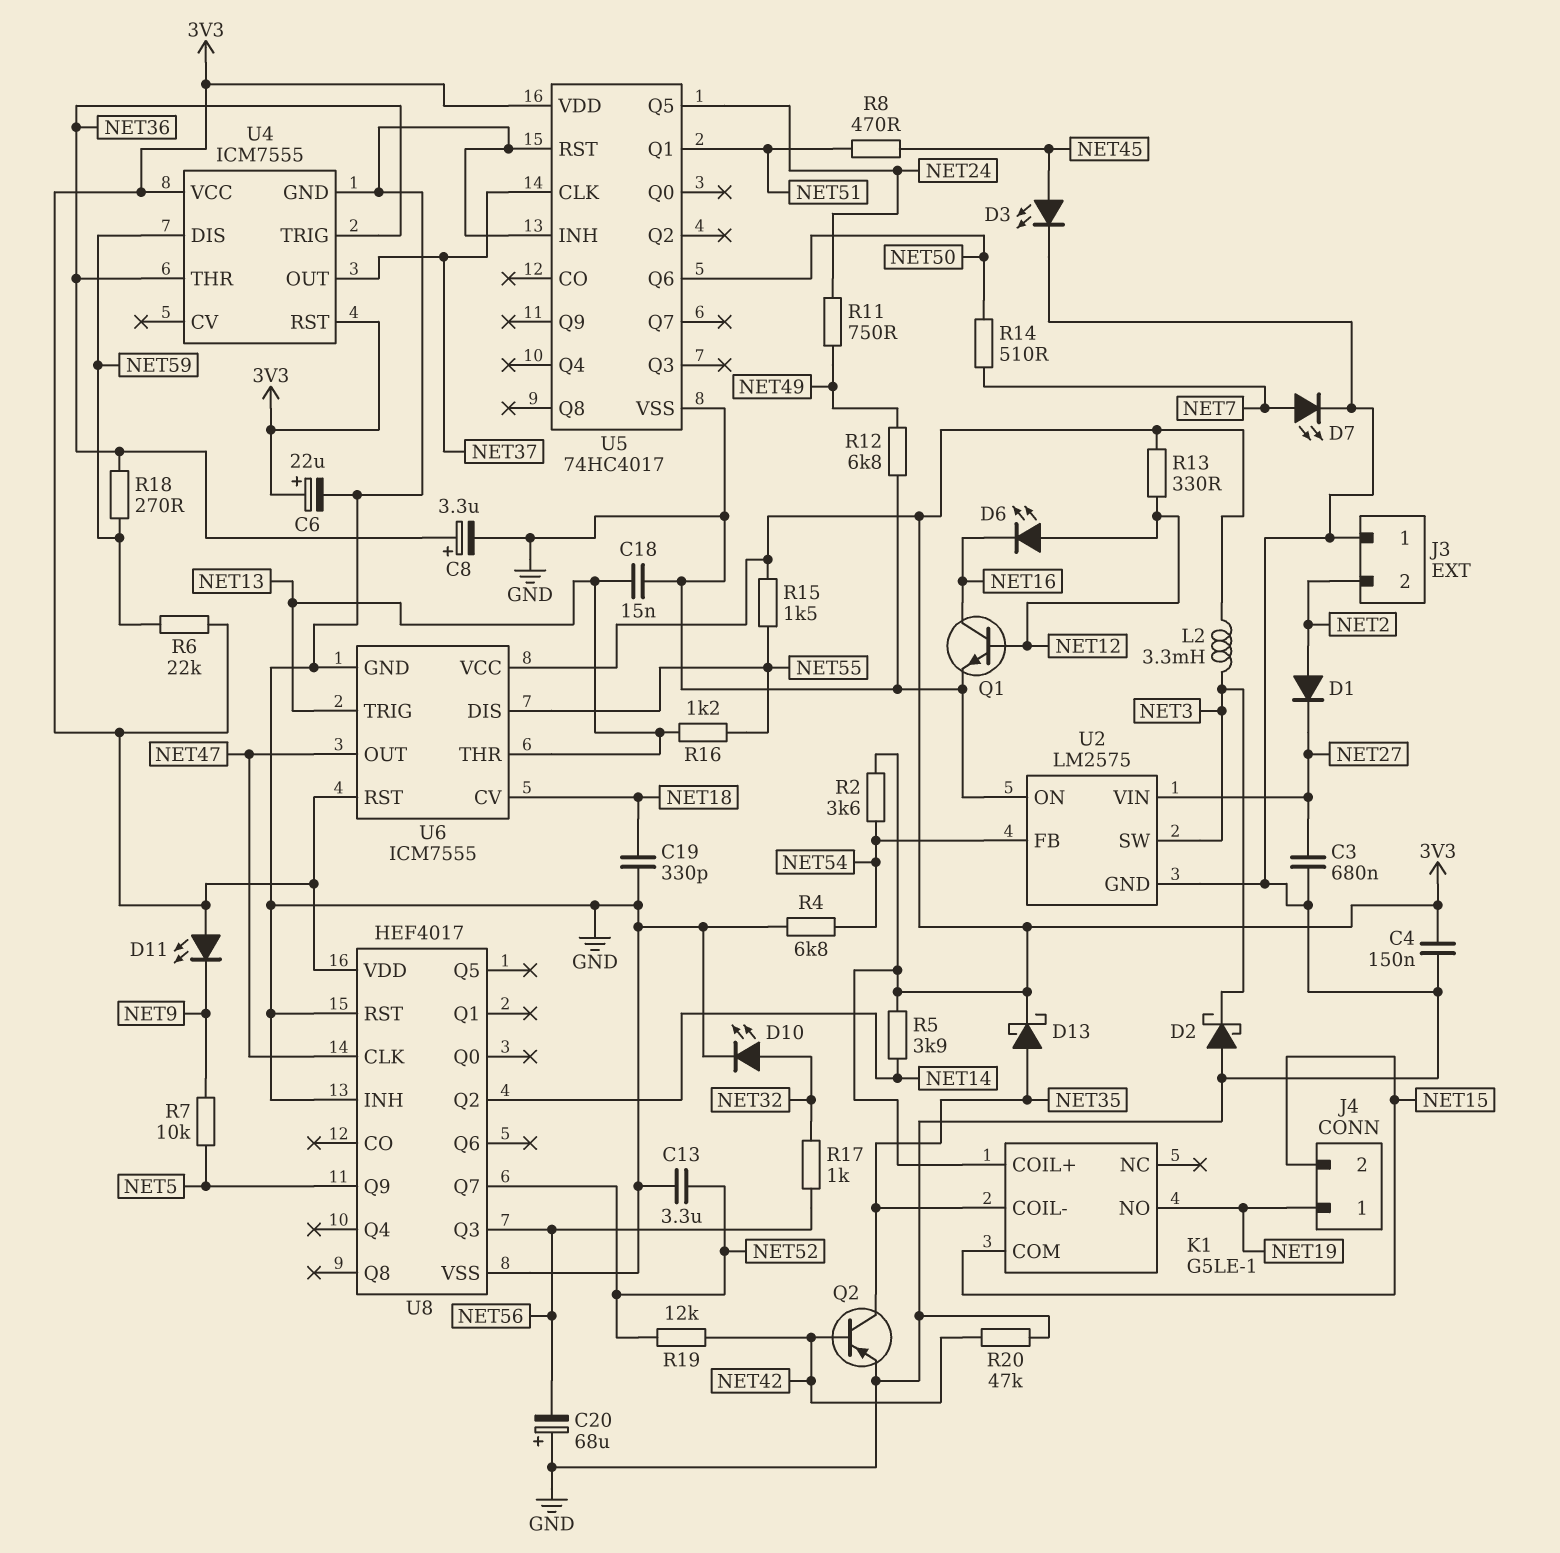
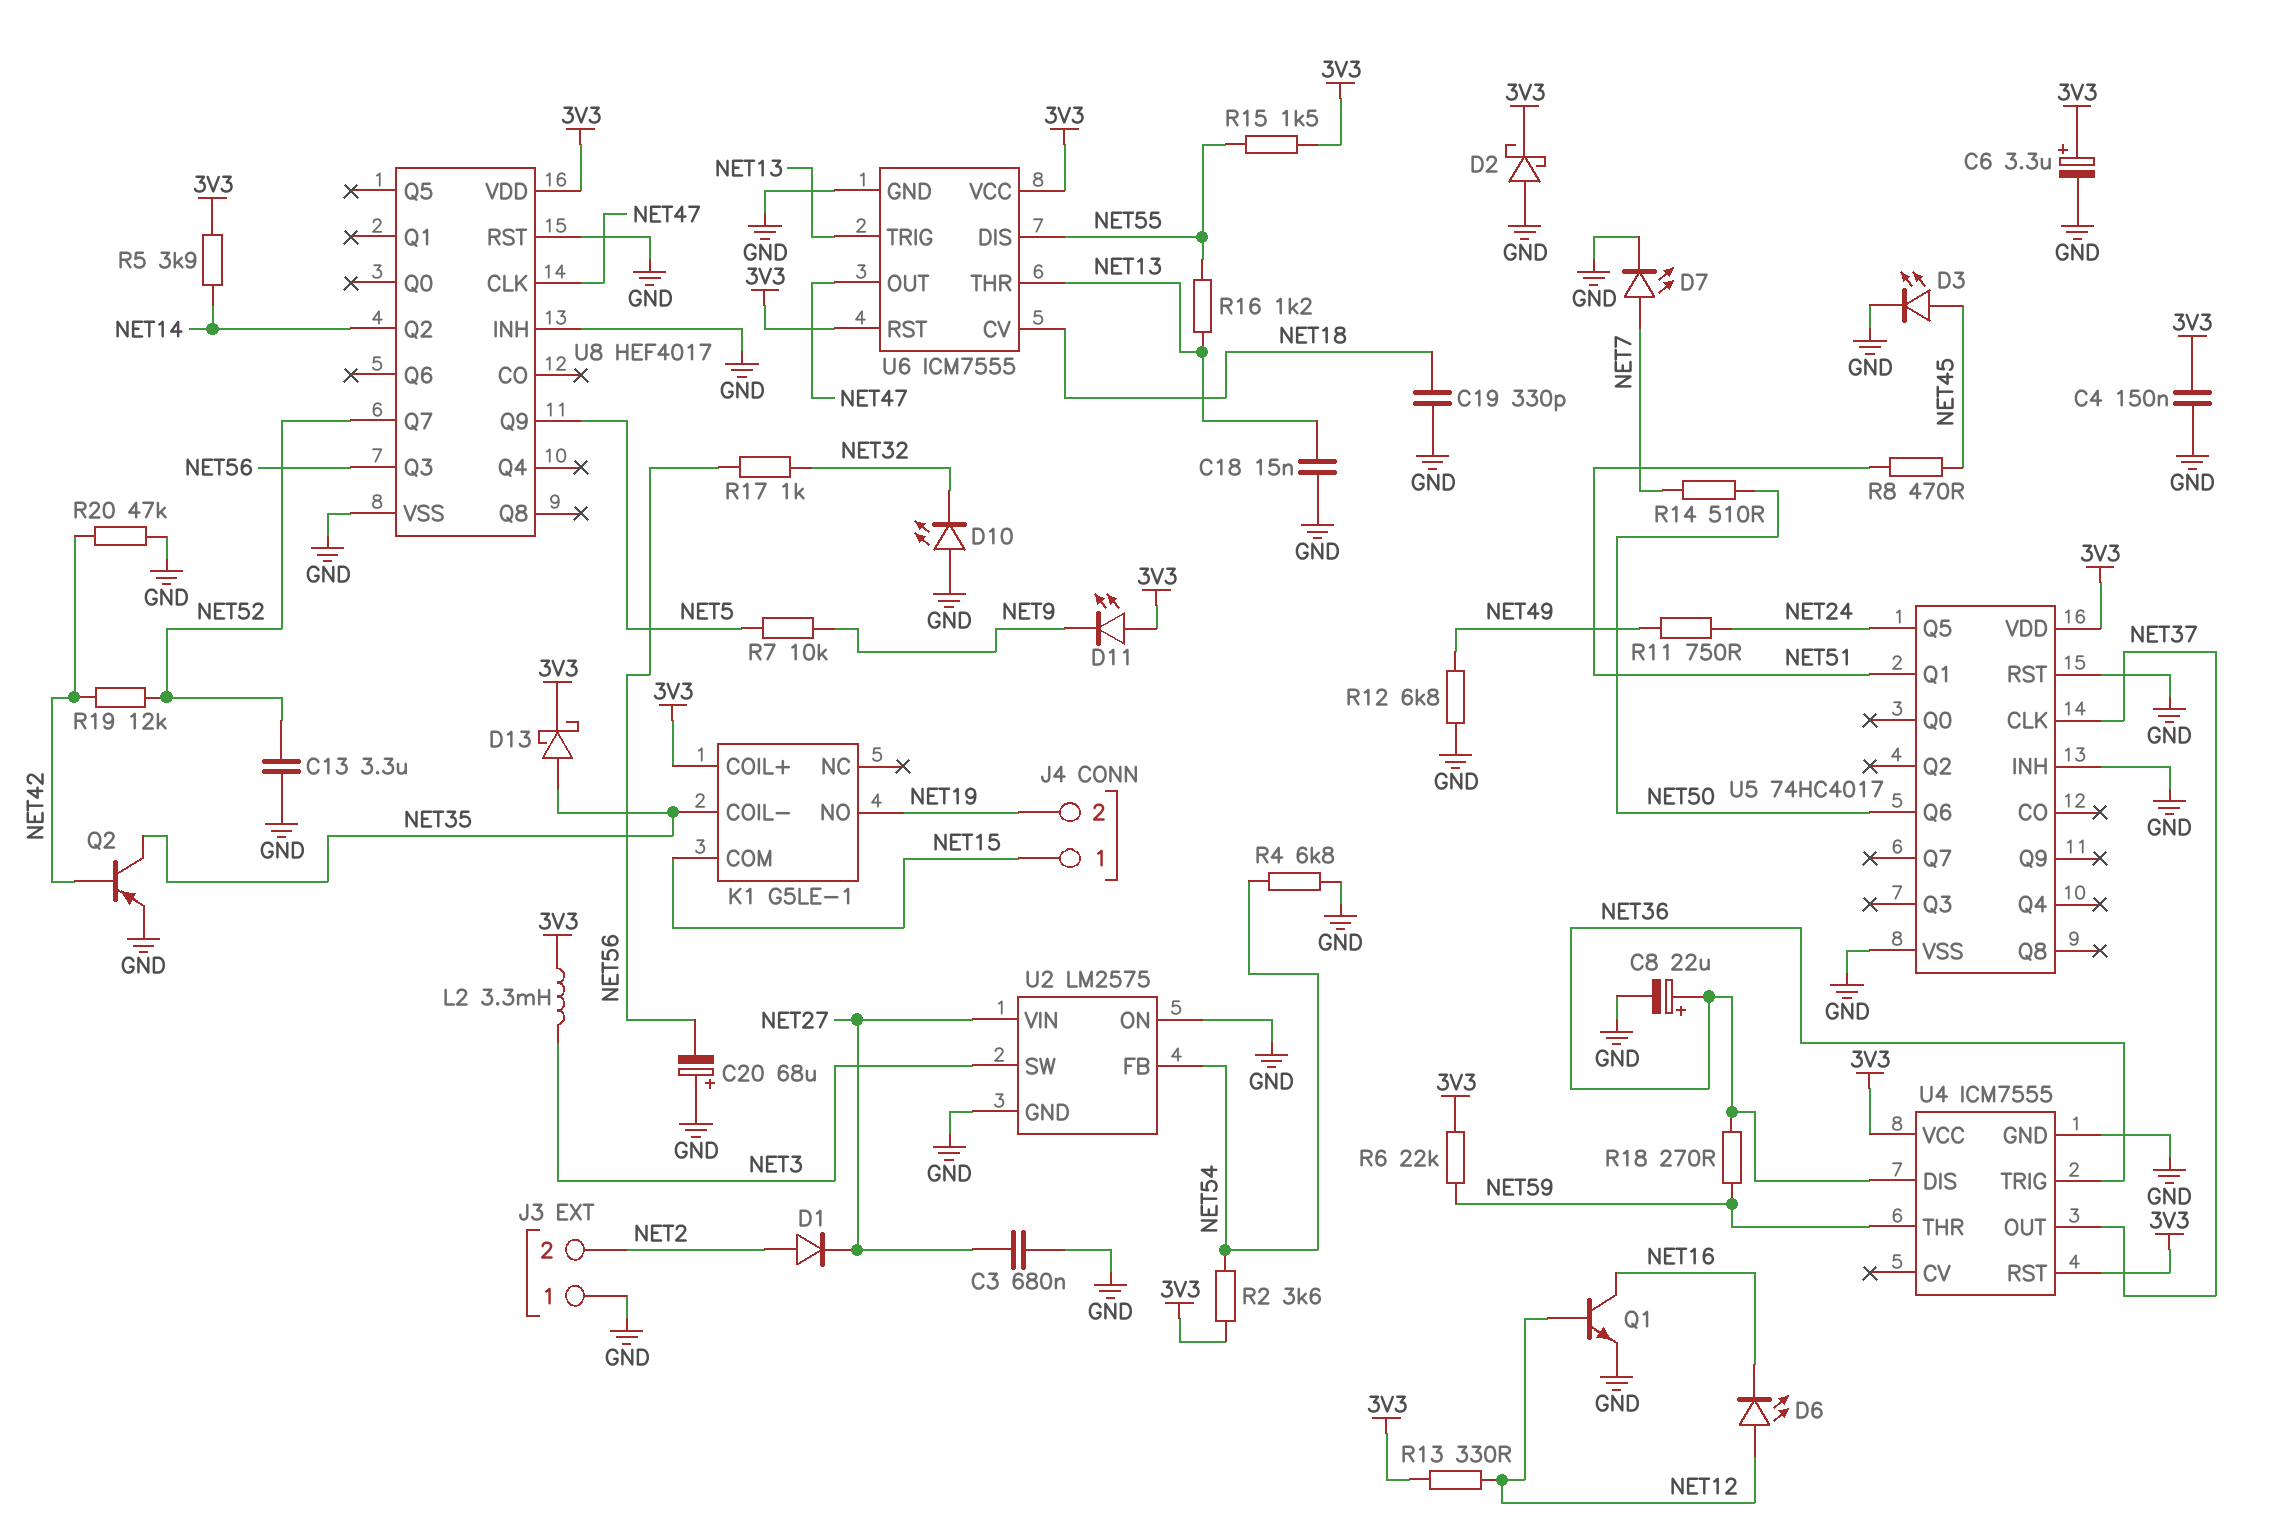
C6: 22uF (plus 3V3, minus GND) -> 3.3uF (plus 3V3, minus GND)
C8: 3.3uF (plus NET36, minus GND) -> 22uF (plus NET36, minus GND)
D2: schottky (A GND, K NET3) -> schottky (A GND, K 3V3)
D10: LED (A NET32, K GND) -> LED (A GND, K NET32)
J4 pin 1: NET19 -> NET15
J4 pin 2: NET15 -> NET19
U4 pin DIS: NET59 -> NET36
U4 pin THR: NET36 -> NET59

